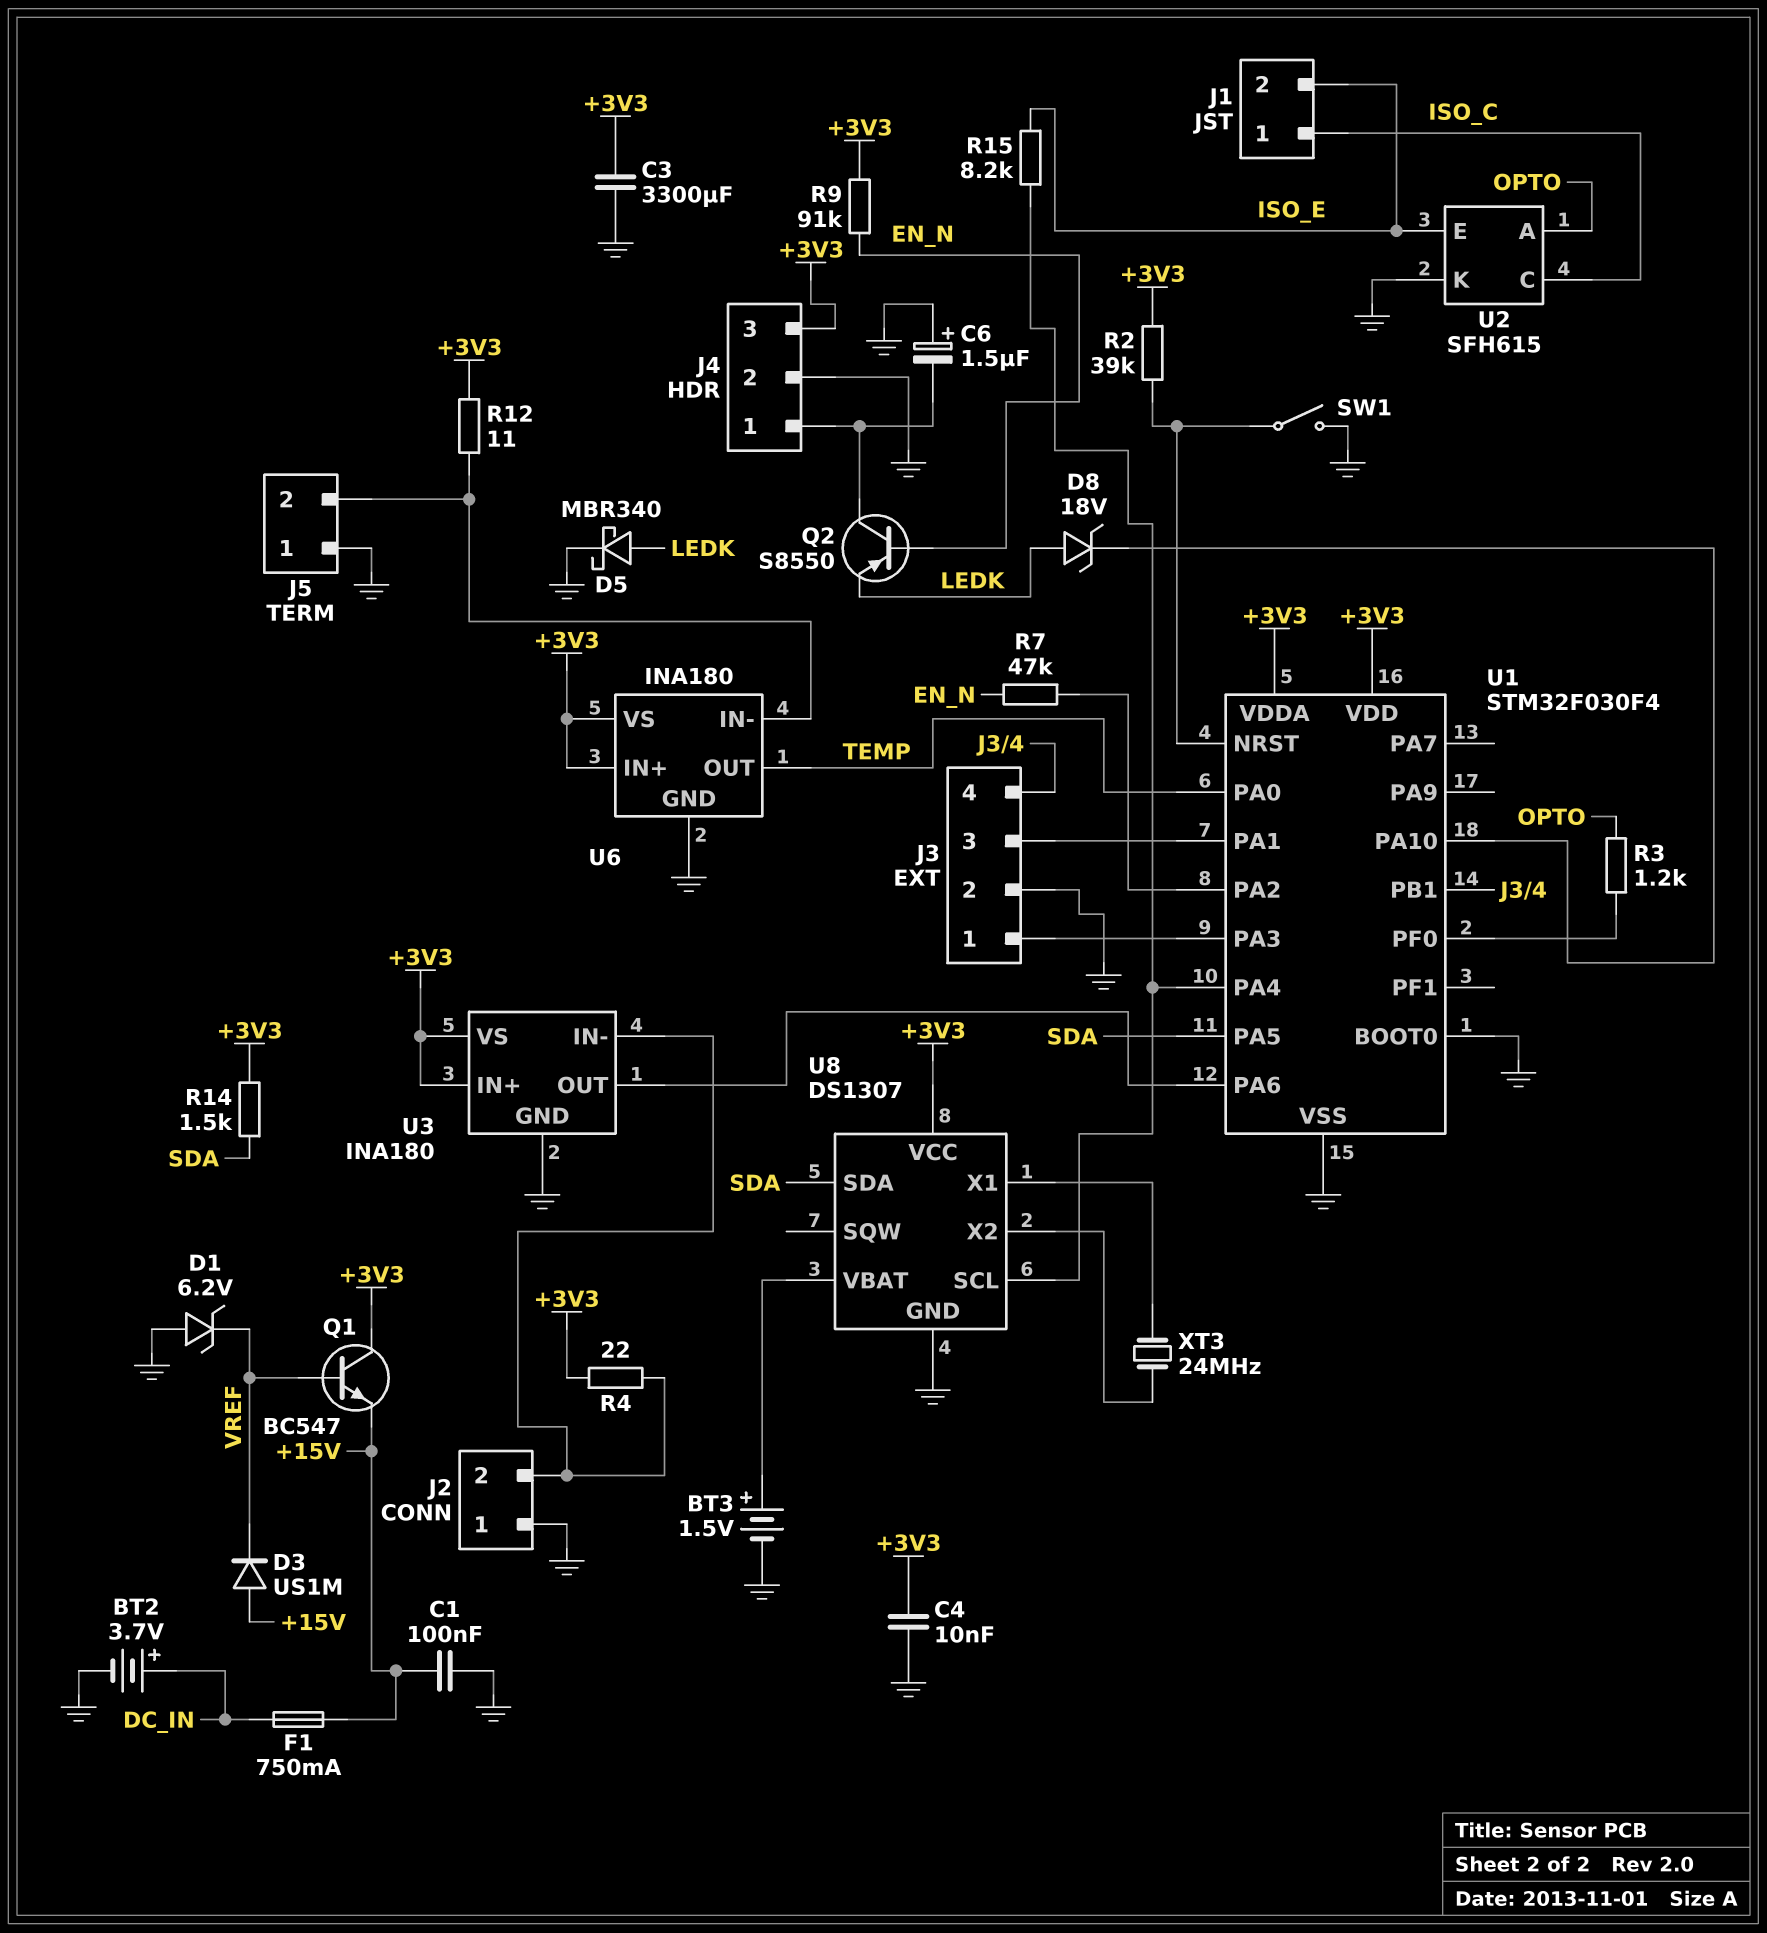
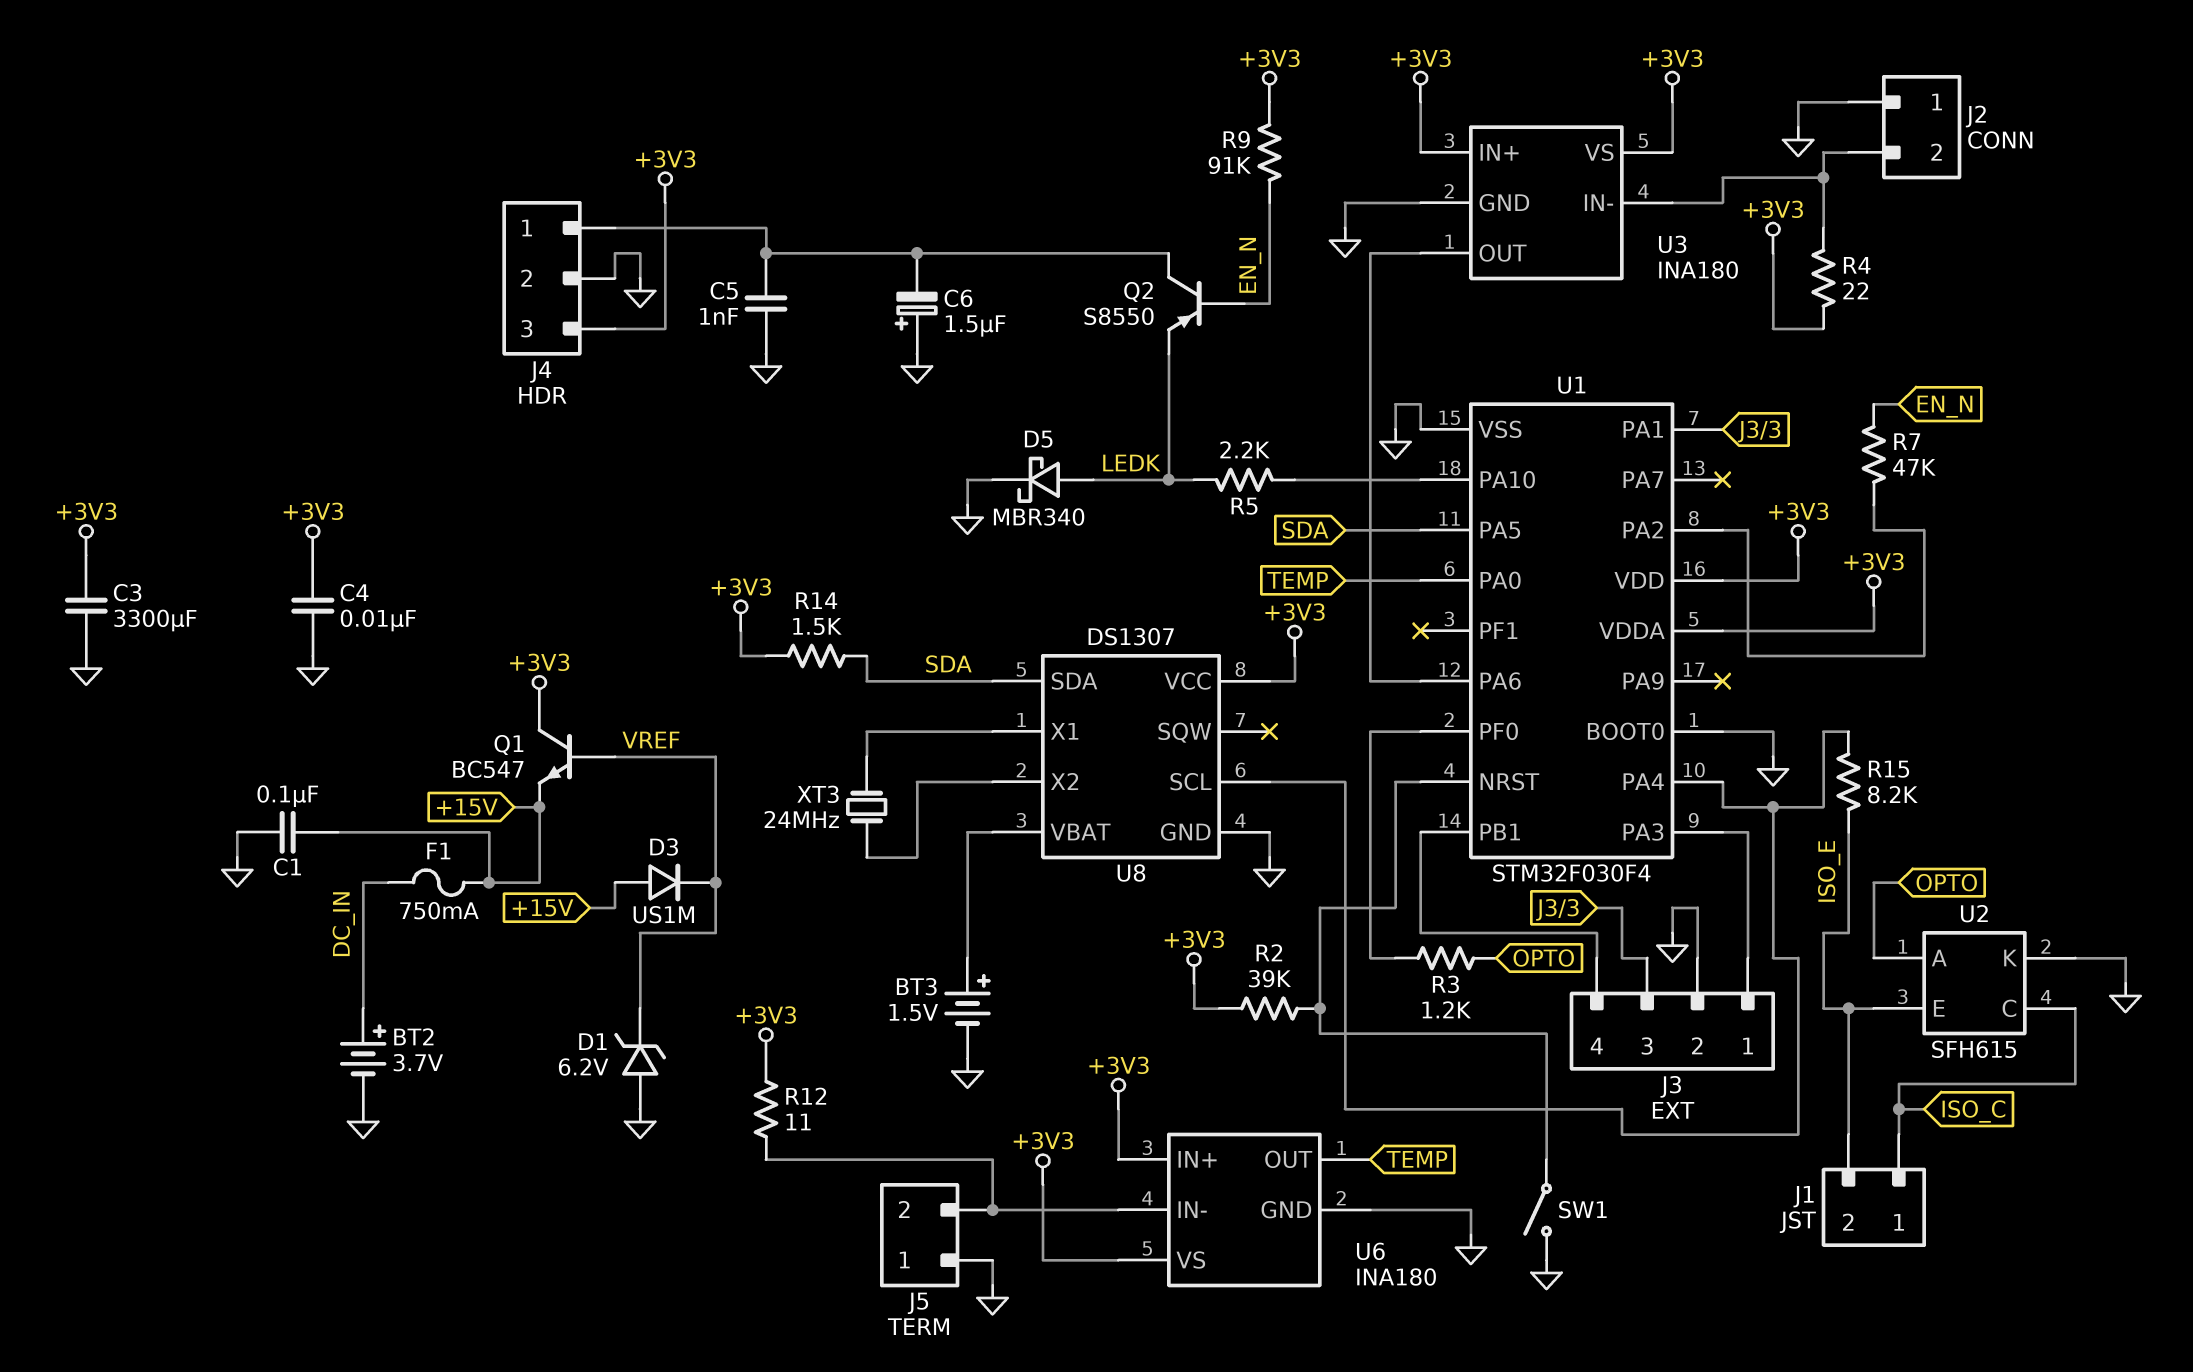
C5: none -> 1nF (GND, J4/1)
D8: zener 18V (A LEDK, K U1/PA10) -> none
R5: none -> 2.2k (LEDK, U1/PA10)

